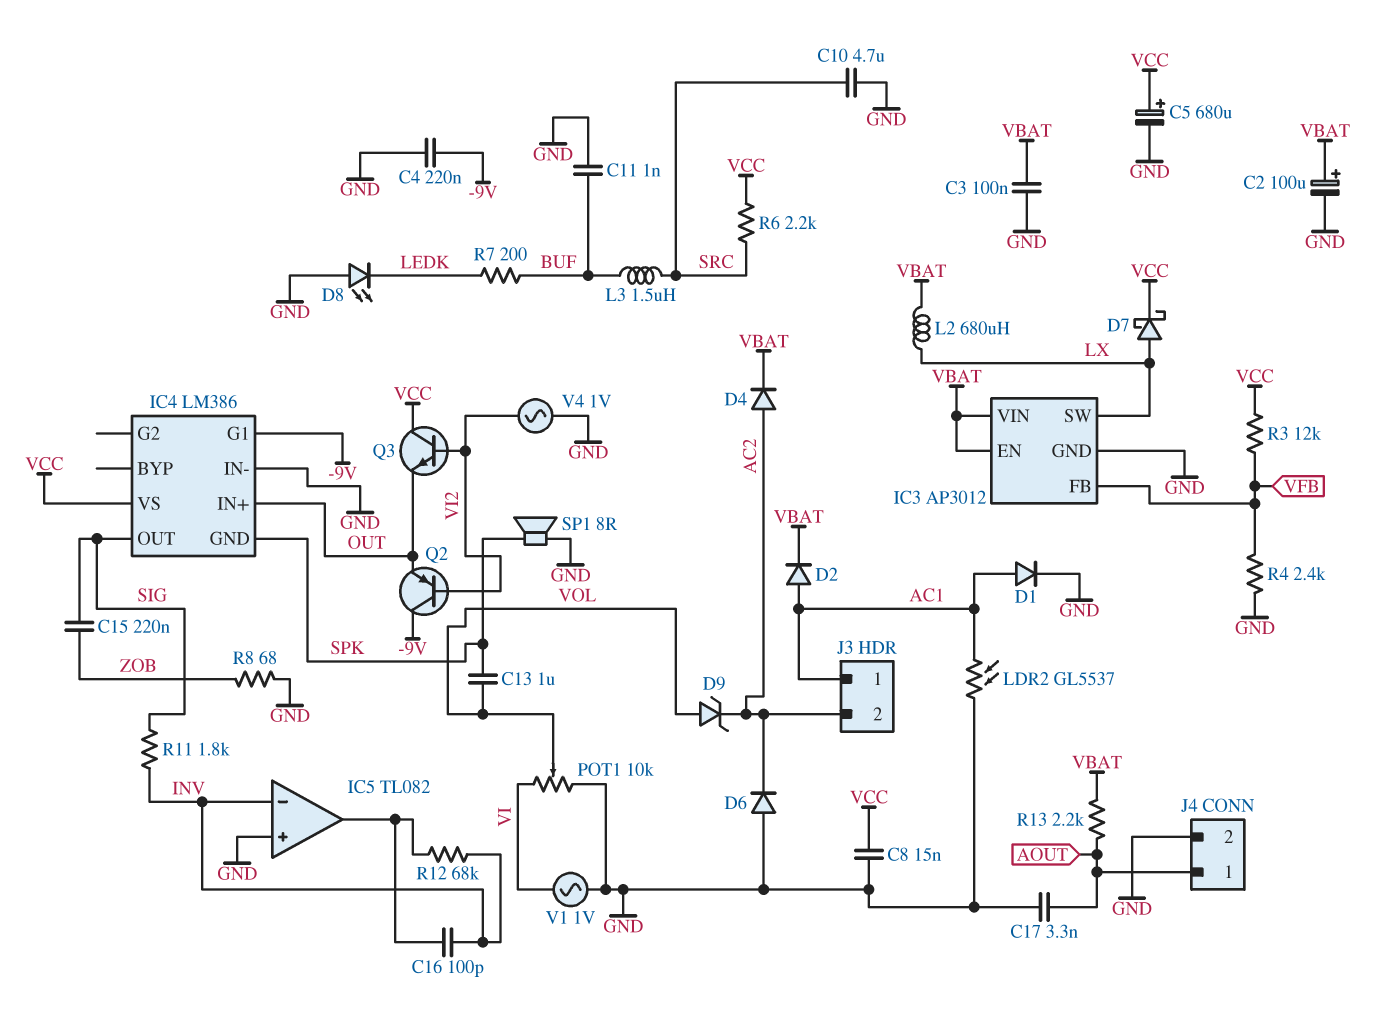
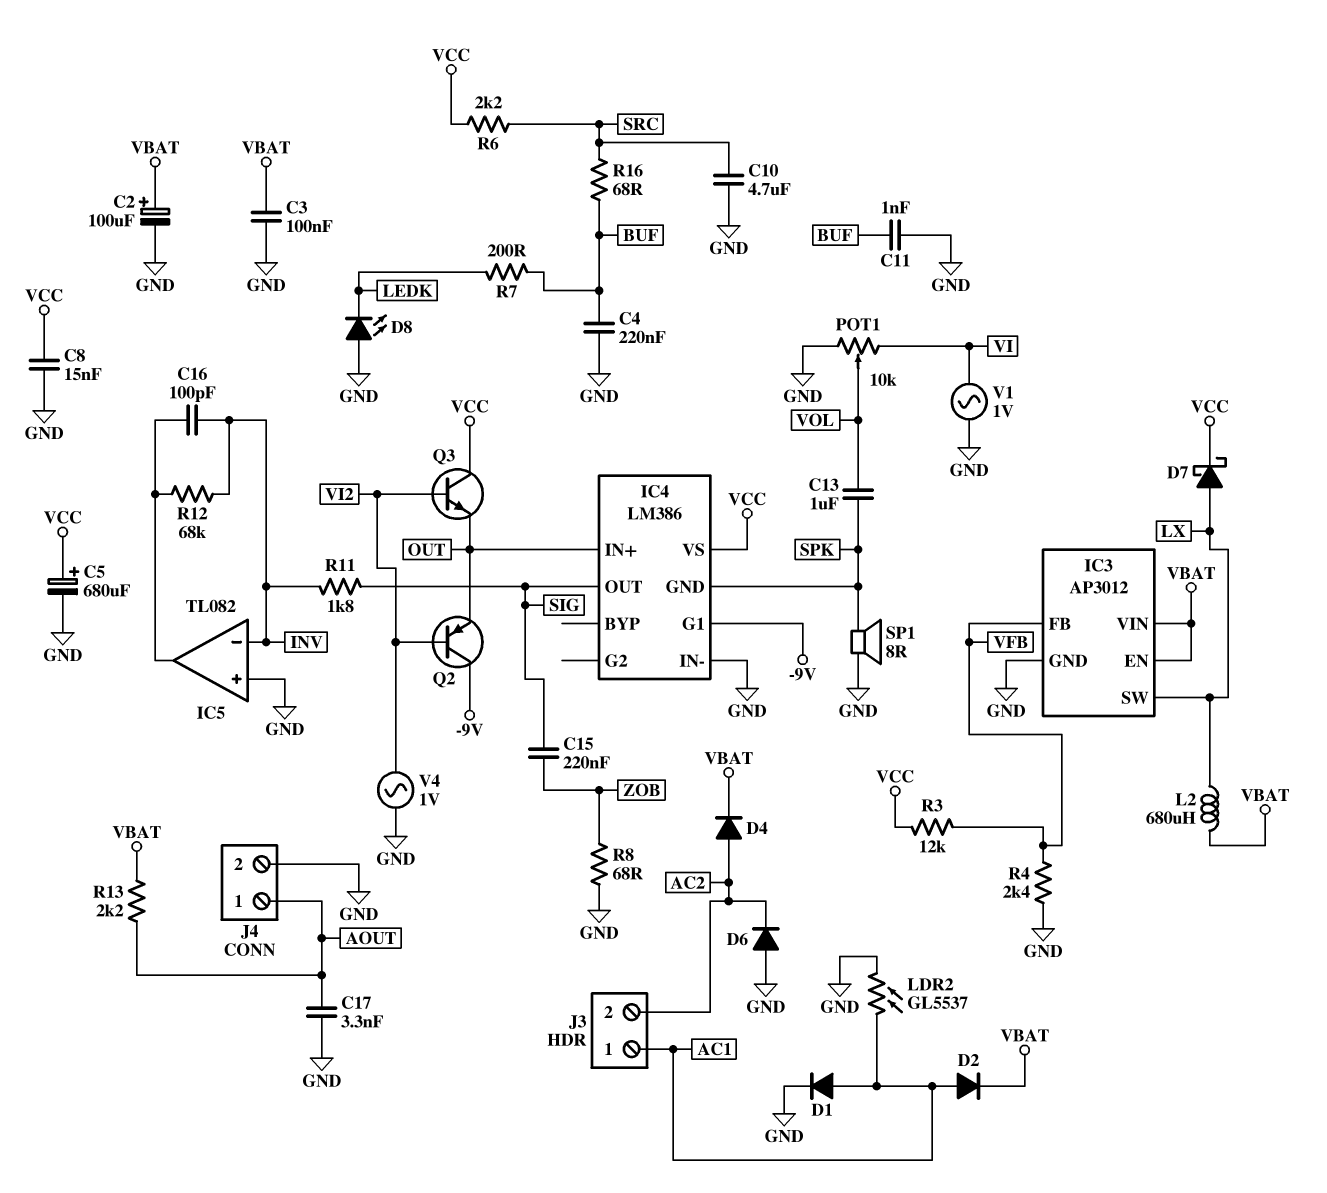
C4: 220nF (-9V, GND) -> 220nF (BUF, GND)
D9: zener (A VOL, K AC2) -> none
L3: 1.5uH (BUF, SRC) -> none
R16: none -> 68 (BUF, SRC)

